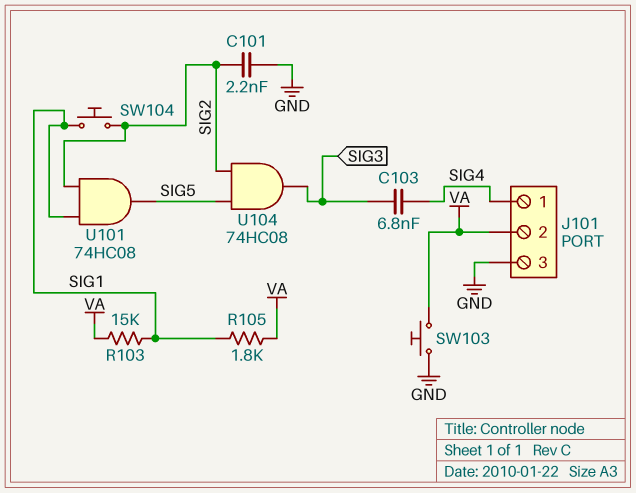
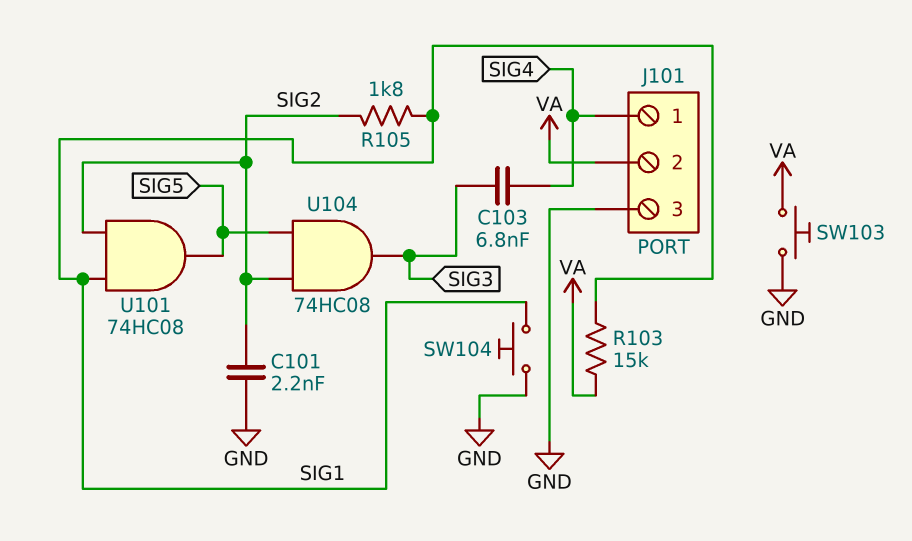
R105: 1.8k (SIG1, VA) -> 1.8k (SIG1, SIG2)
SW104: button (SIG1, SIG2) -> button (GND, SIG1)

